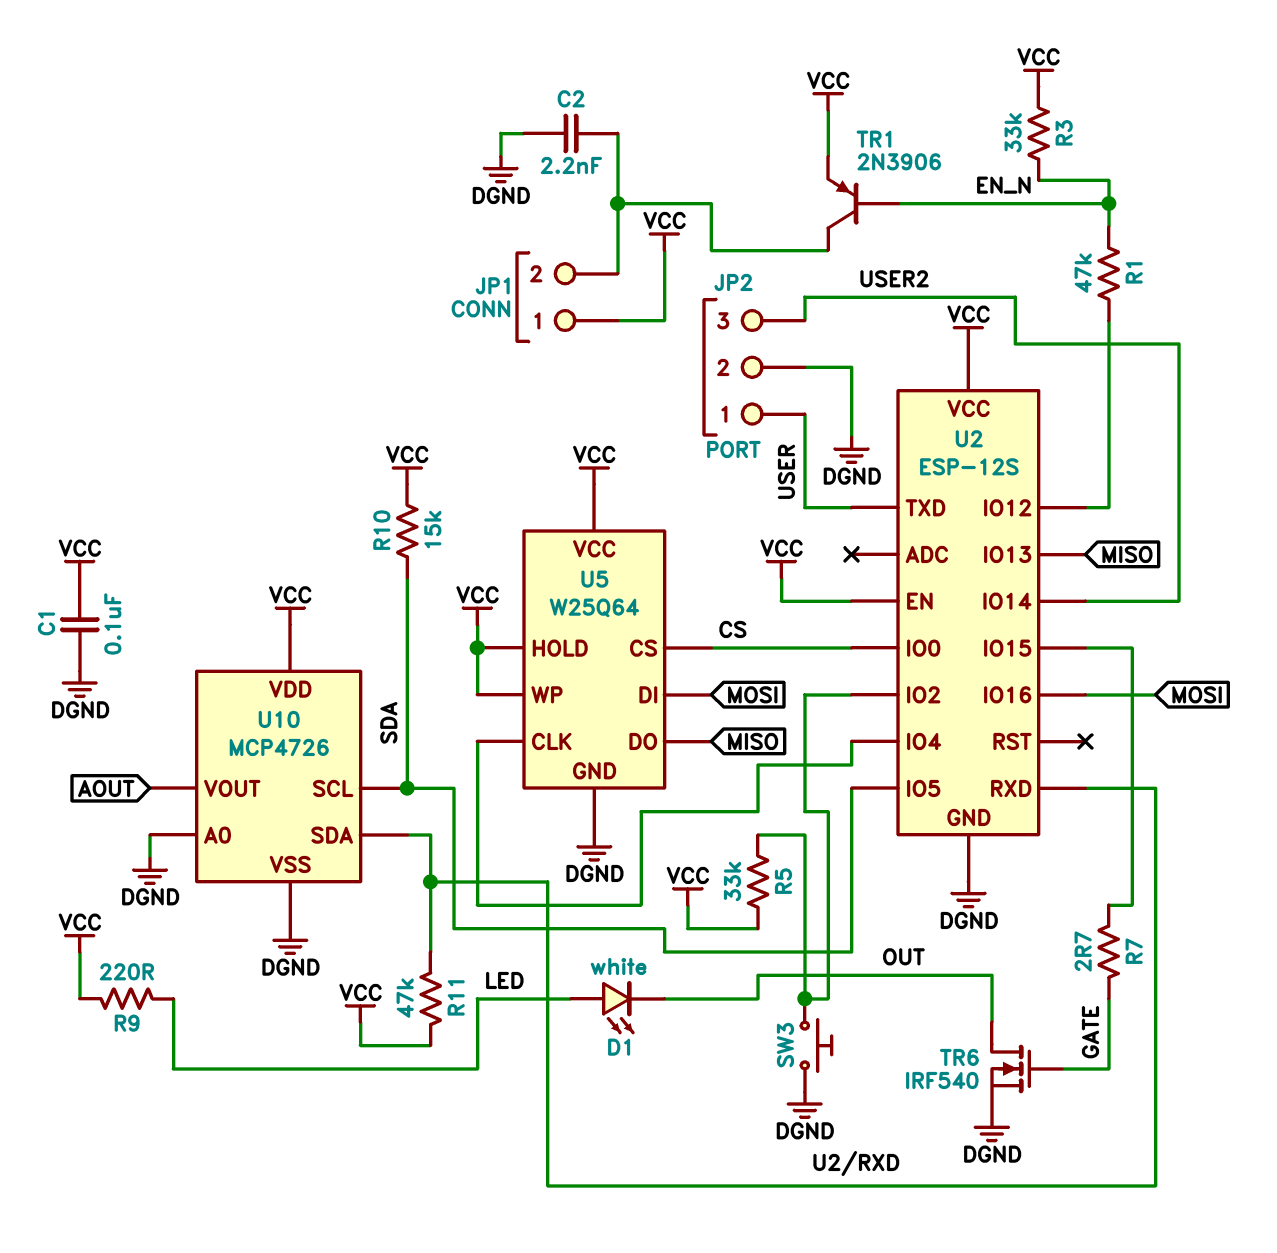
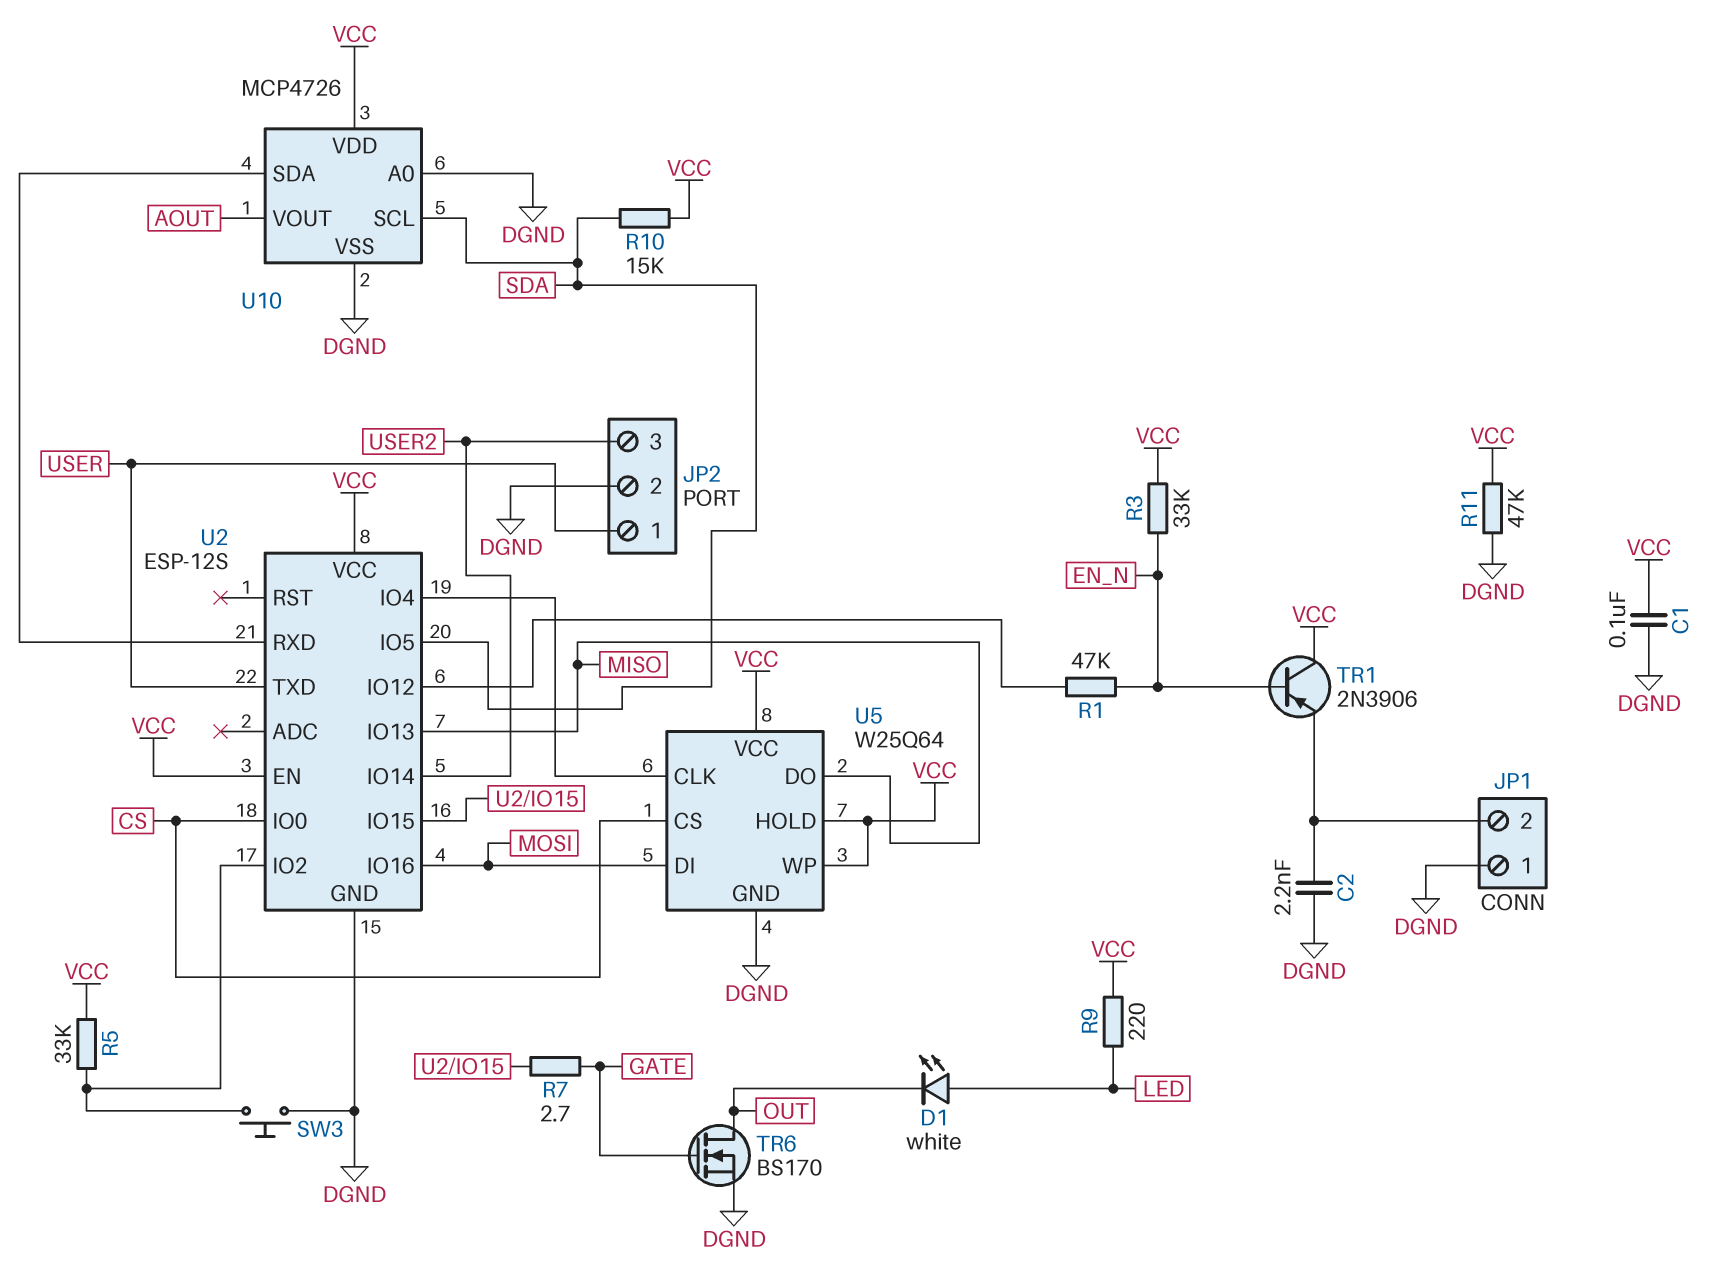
JP1 pin 1: VCC -> DGND
R11: 47k (U2/RXD, VCC) -> 47k (DGND, VCC)
TR1: PNP 2N3906 (B EN_N, C JP1/2, E VCC) -> PNP 2N3906 (B EN_N, C VCC, E JP1/2)
TR6: NMOS IRF540 (G GATE, D OUT, S DGND) -> NMOS BS170 (G GATE, D OUT, S DGND)

